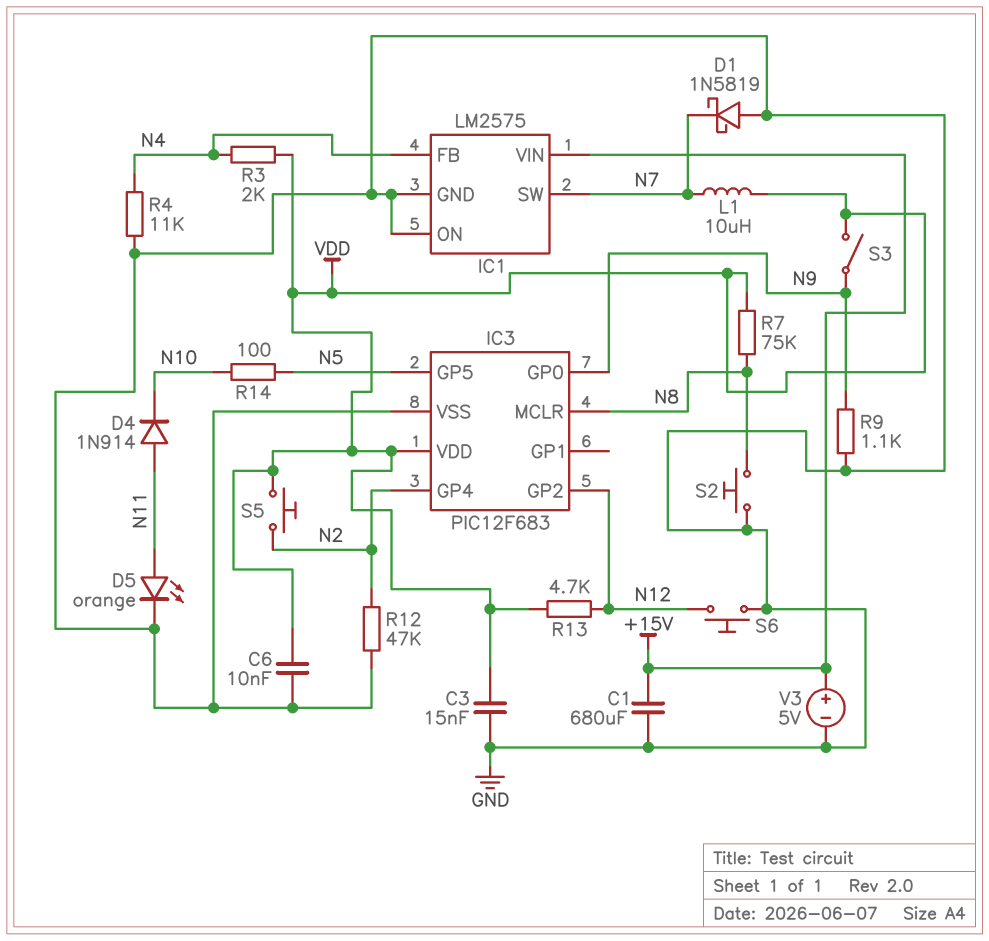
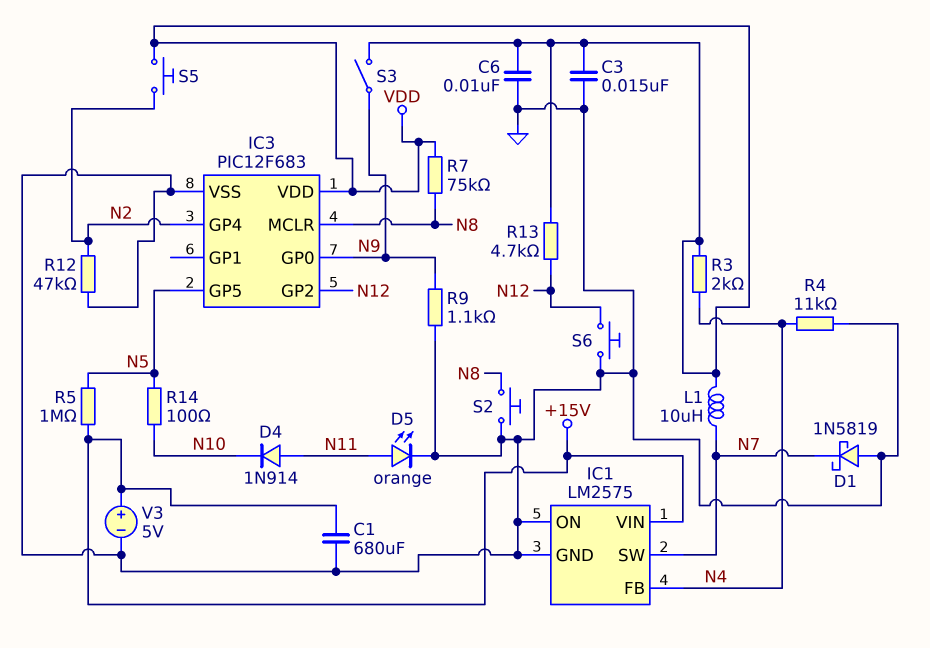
R5: none -> 1M (+15V, N5)

